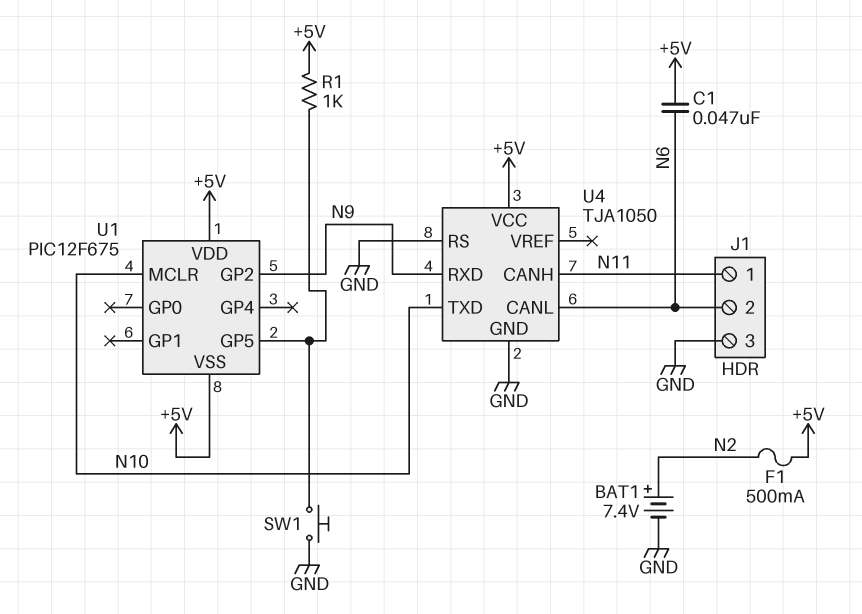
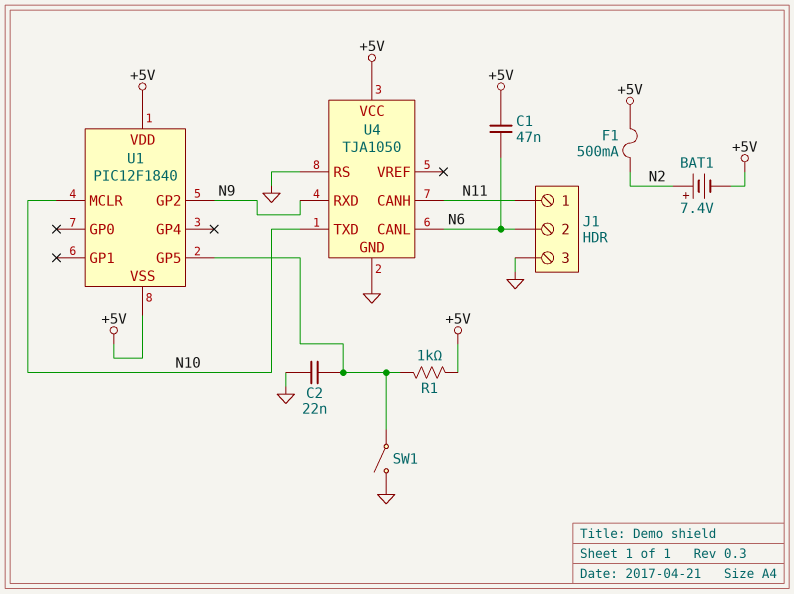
BAT1: 7.4V (plus N2, minus GND) -> 7.4V (plus N2, minus +5V)
C2: none -> 22nF (GND, U1/GP5)
SW1: button (GND, U1/GP5) -> switch (GND, U1/GP5)
U1: PIC12F675 -> PIC12F1840

